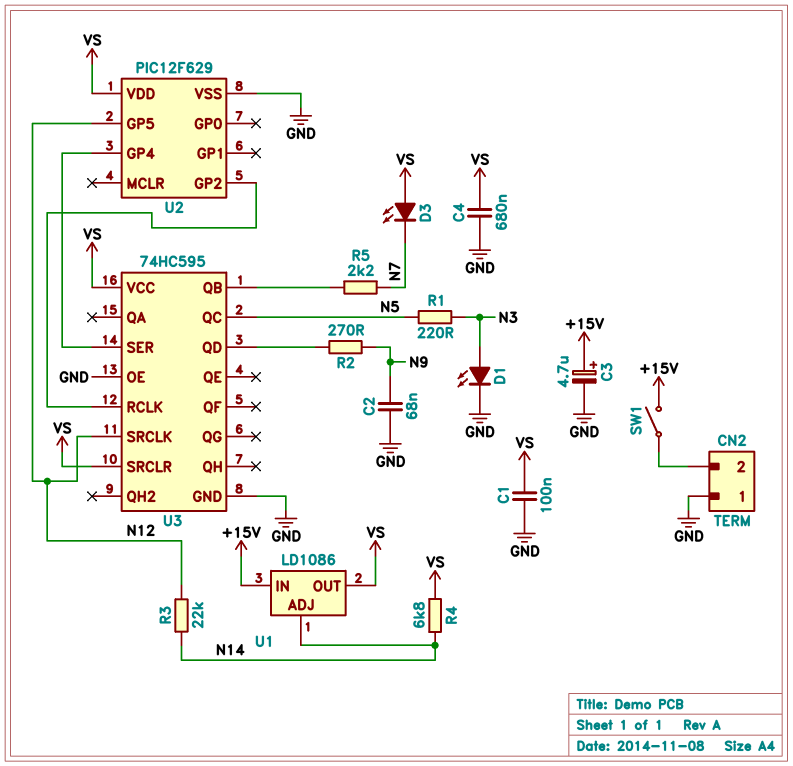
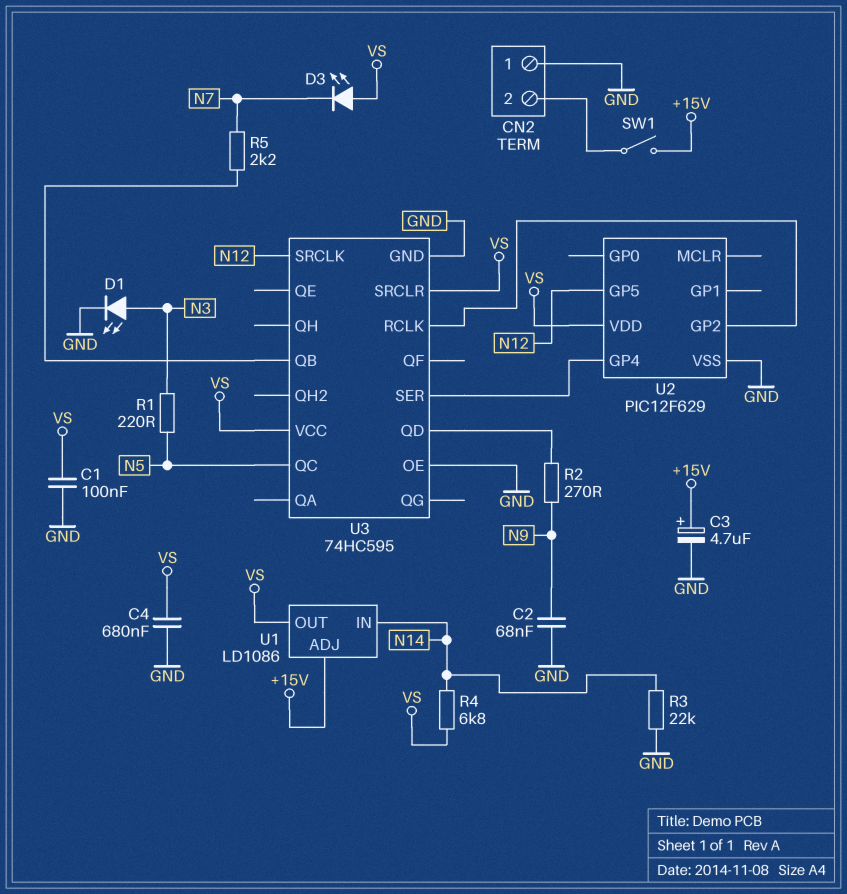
R3: 22k (N12, N14) -> 22k (GND, N14)
U1 pin ADJ: N14 -> +15V
U1 pin IN: +15V -> N14

